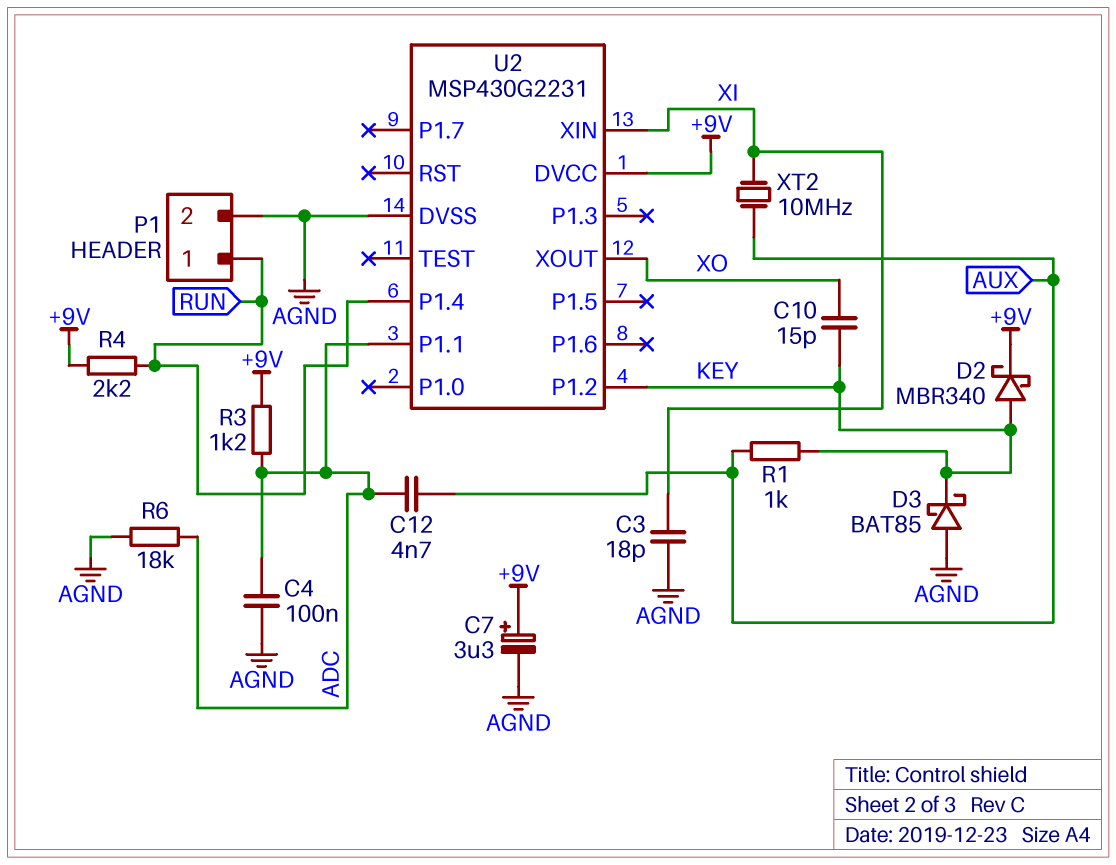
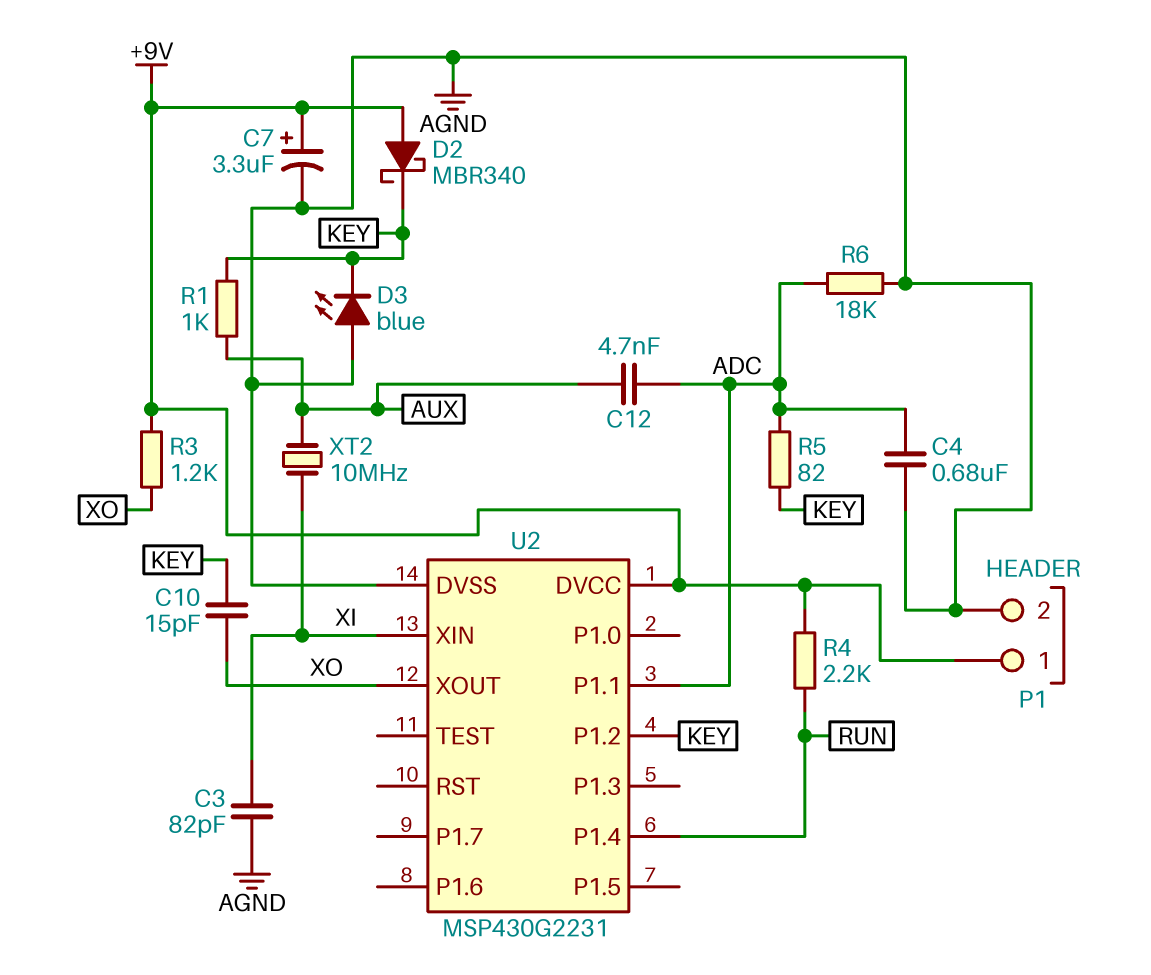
C3: 18pF (AGND, XI) -> 82pF (AGND, XI)
C4: 100nF (ADC, AGND) -> 680nF (ADC, AGND)
D2: schottky MBR340 (A KEY, K +9V) -> schottky MBR340 (A +9V, K KEY)
D3: schottky BAT85 (A AGND, K KEY) -> LED blue (A AGND, K KEY)
P1 pin 1: RUN -> +9V
R3: 1.2k (+9V, ADC) -> 1.2k (+9V, XO)
R5: none -> 82 (ADC, KEY)

